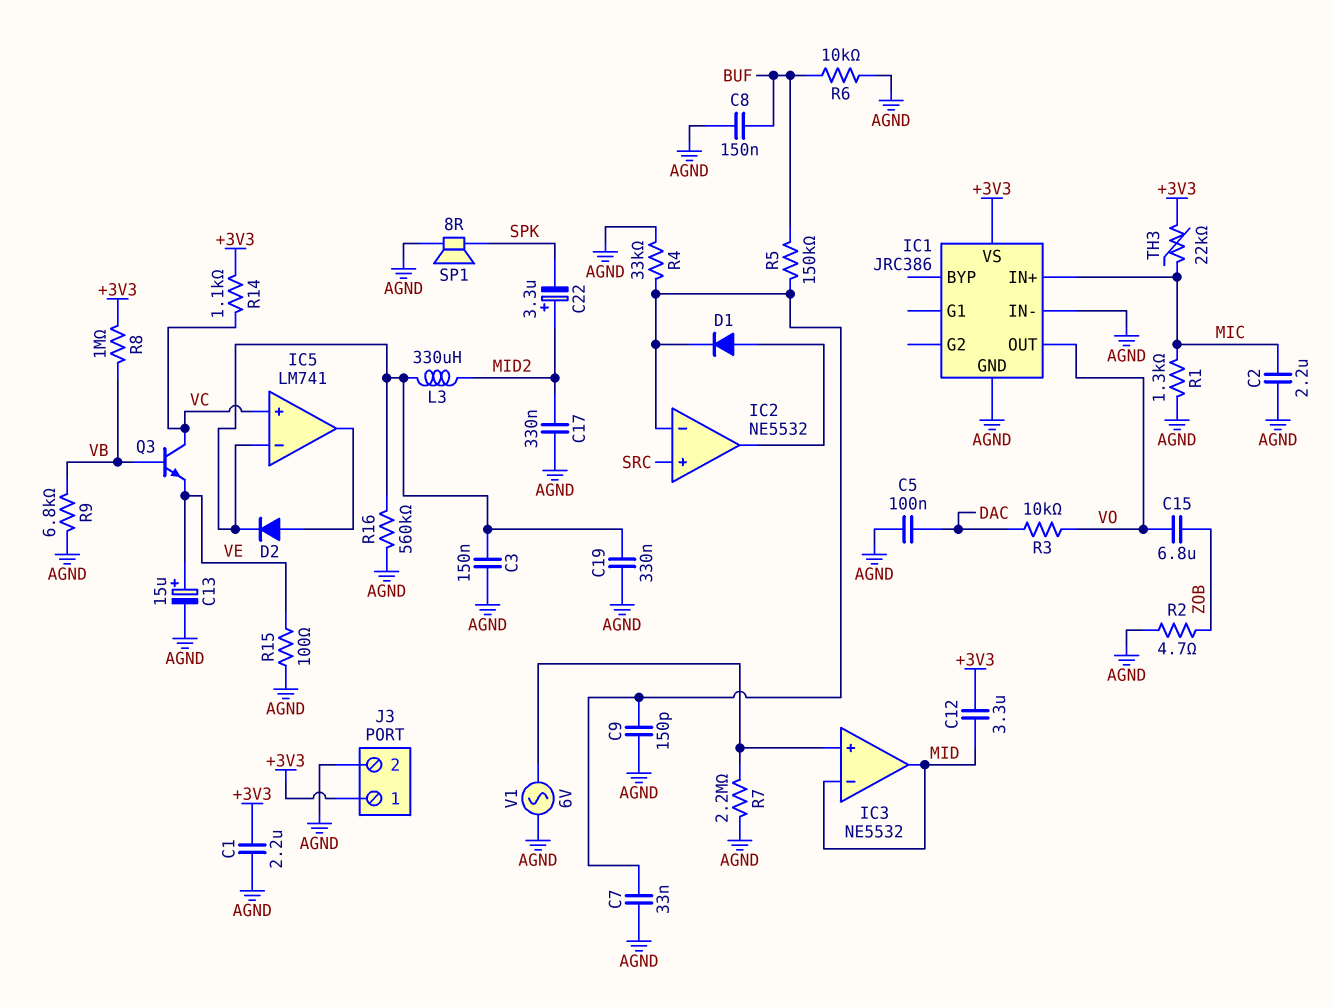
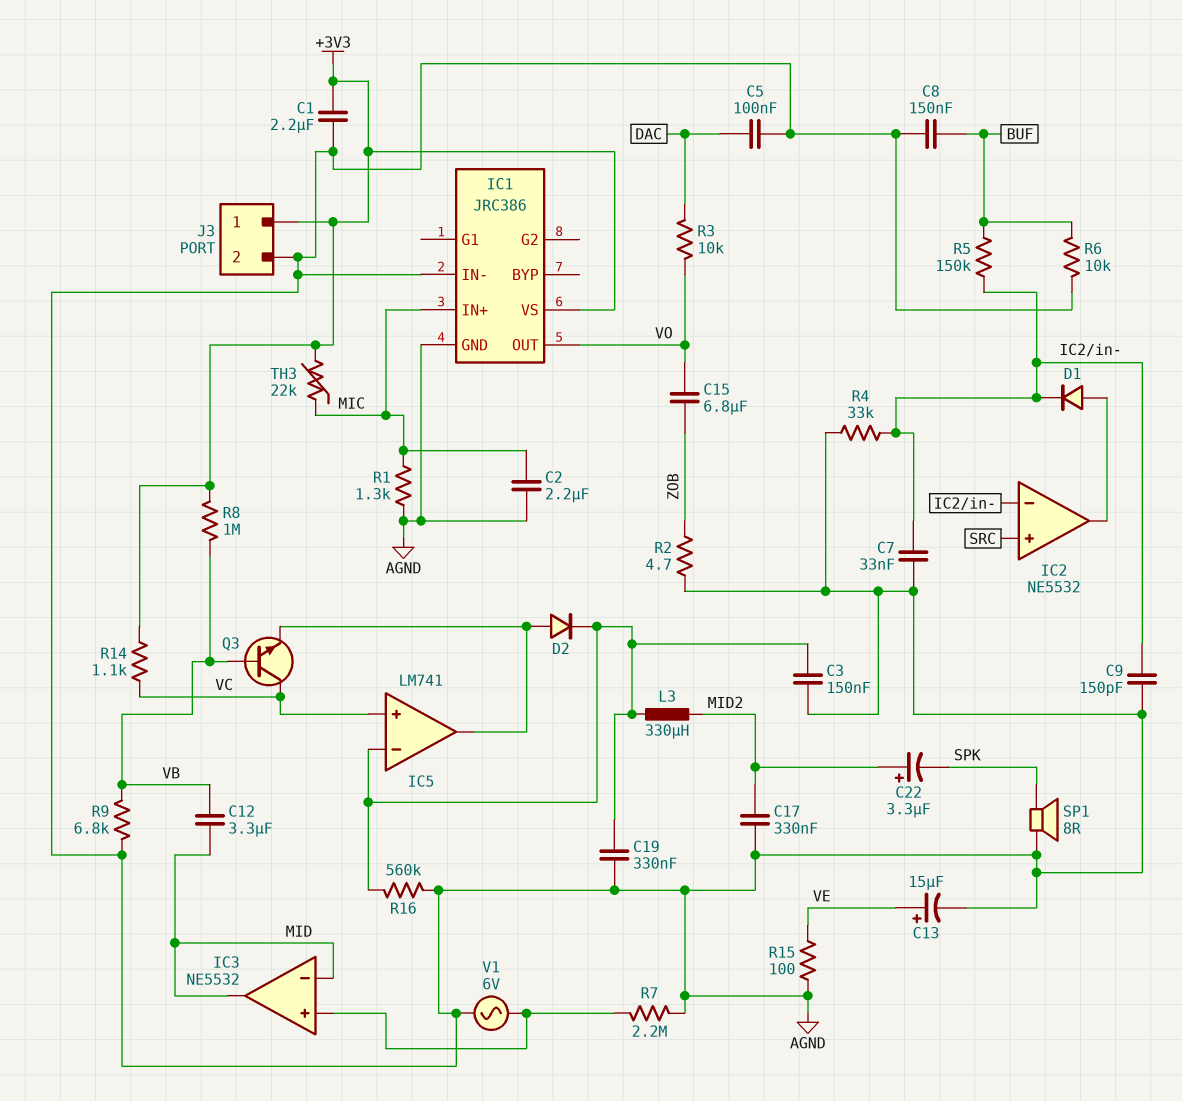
C12: 3.3uF (+3V3, MID) -> 3.3uF (MID, VB)
Q3: NPN (B VB, C VC, E VE) -> NPN (B VB, C VC, E IC5/out)

